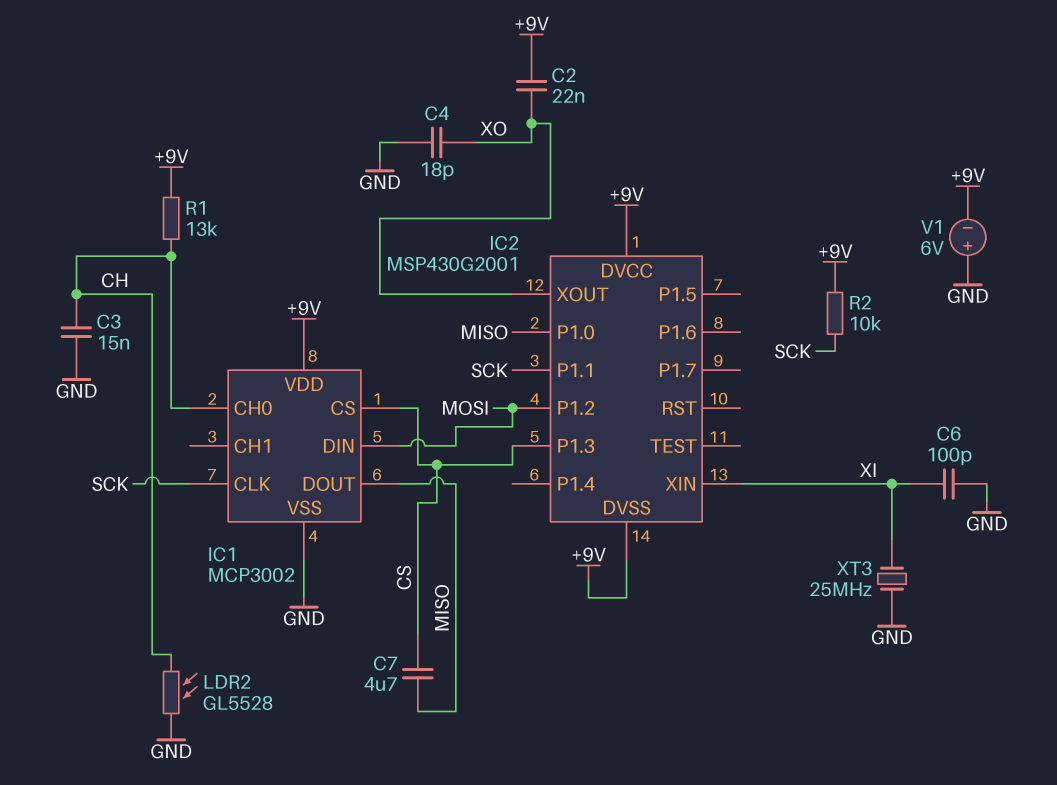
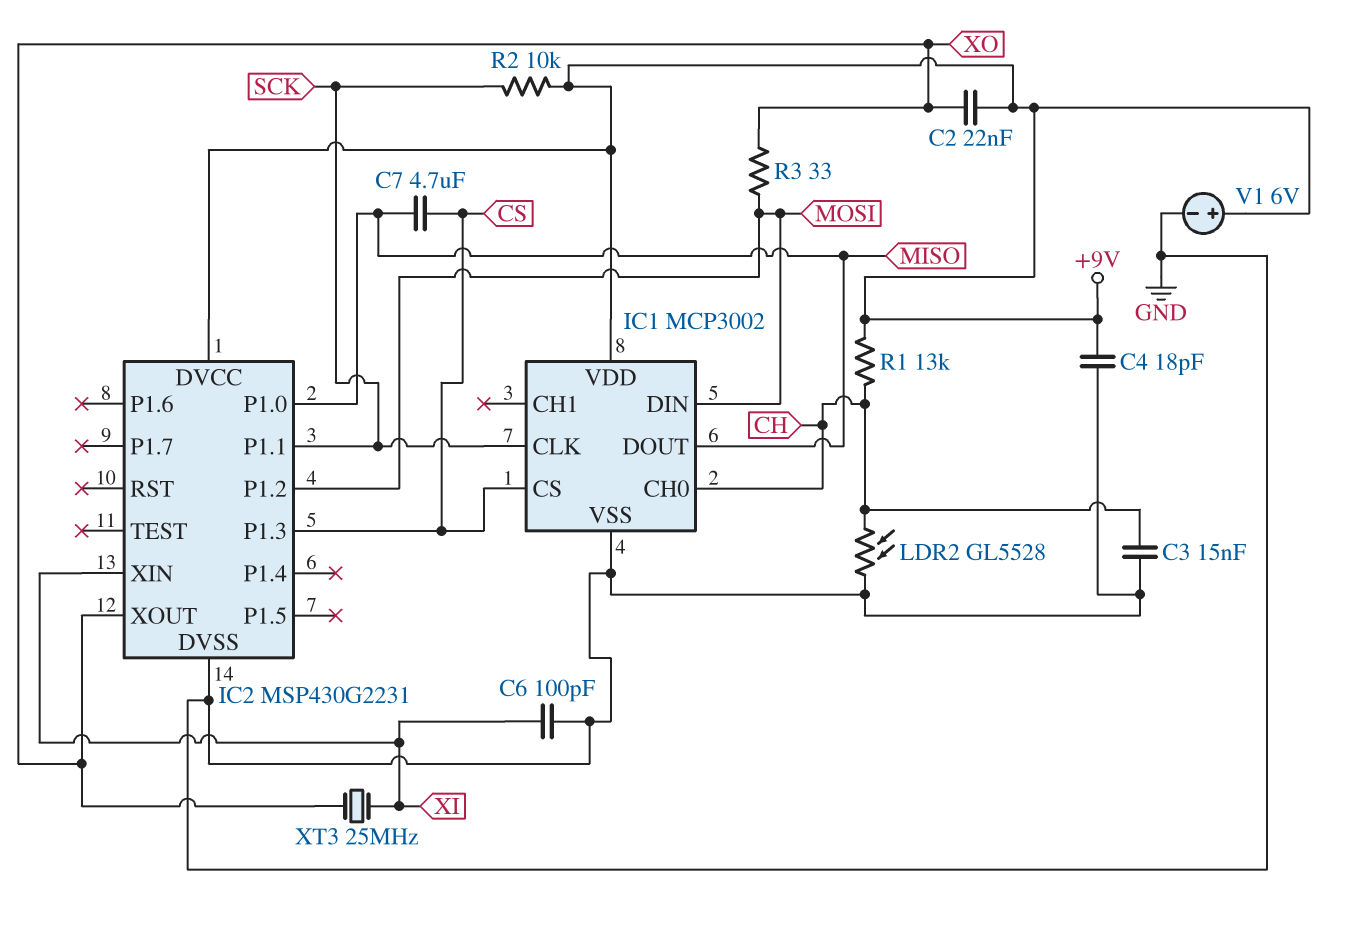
C4: 18pF (GND, XO) -> 18pF (+9V, GND)
IC2: MSP430G2001 -> MSP430G2231
IC2 pin DVSS: +9V -> GND
R3: none -> 33 (MOSI, XO)
V1: 6V (plus GND, minus +9V) -> 6V (plus +9V, minus GND)
XT3: 25MHz (GND, XI) -> 25MHz (XI, XO)

